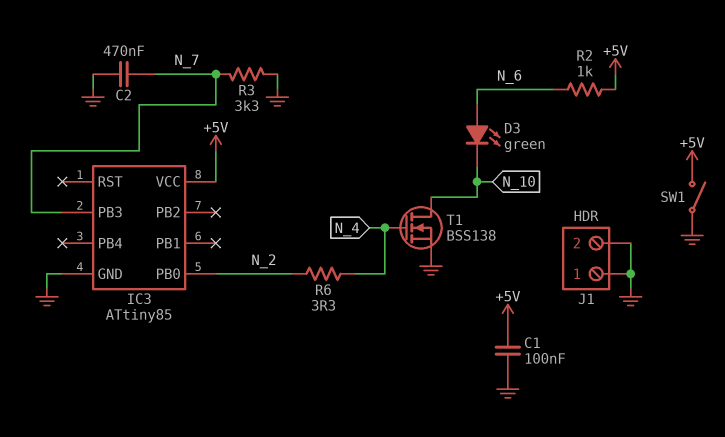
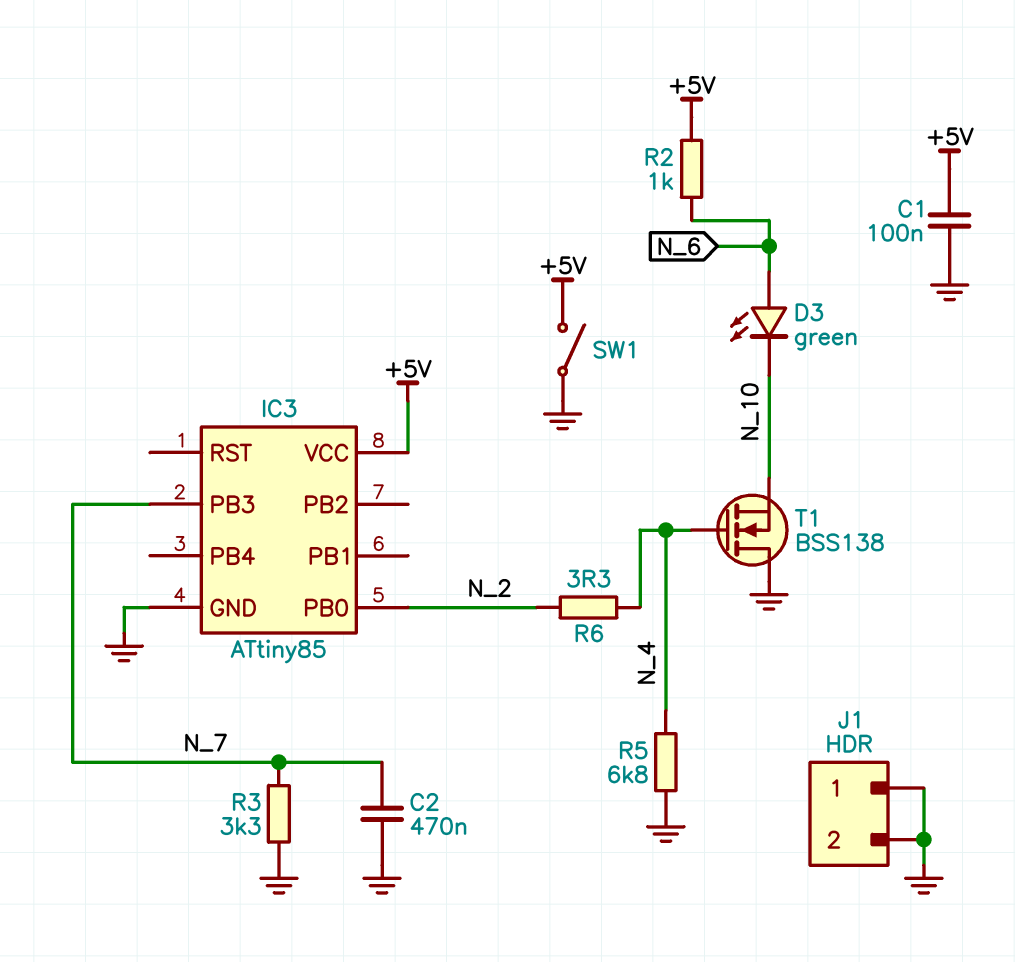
R5: none -> 6.8k (GND, N_4)
T1: NMOS BSS138 (G N_4, D N_10, S GND) -> NMOS BSS138 (G N_4, D GND, S N_10)

